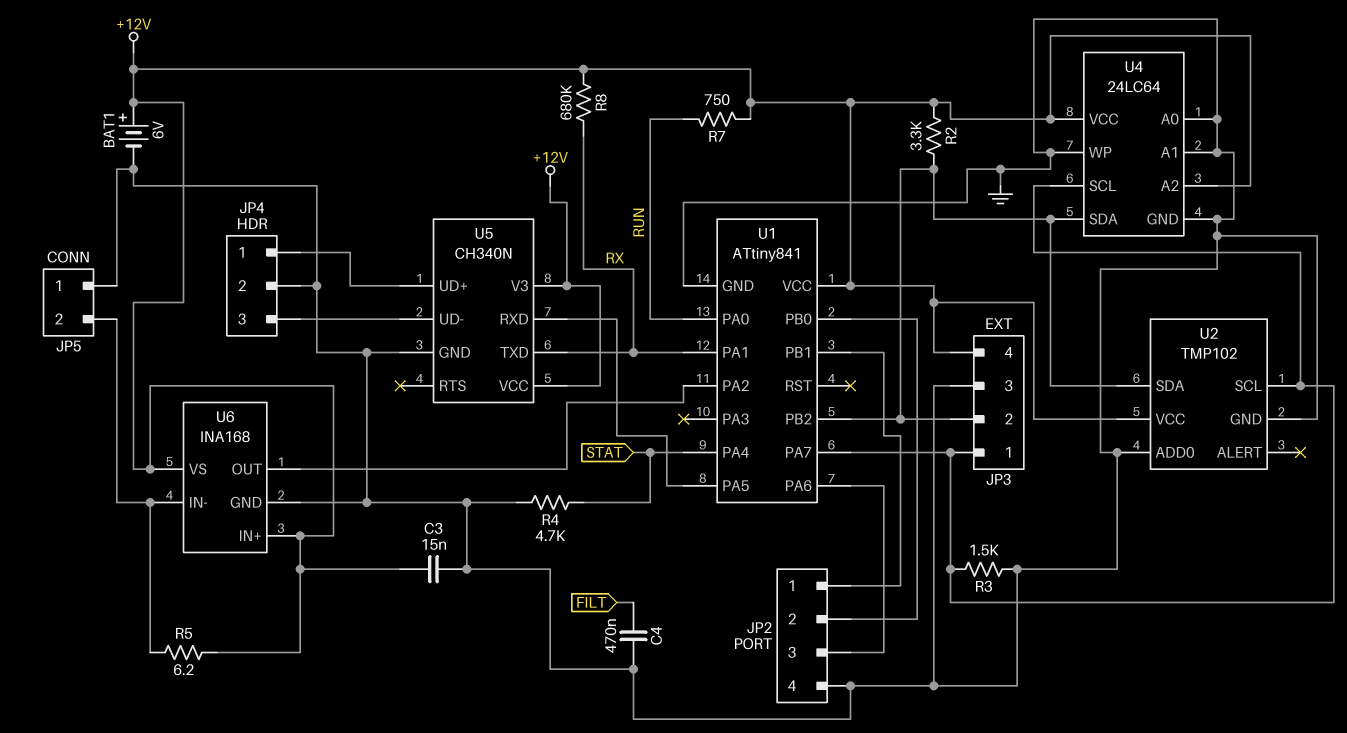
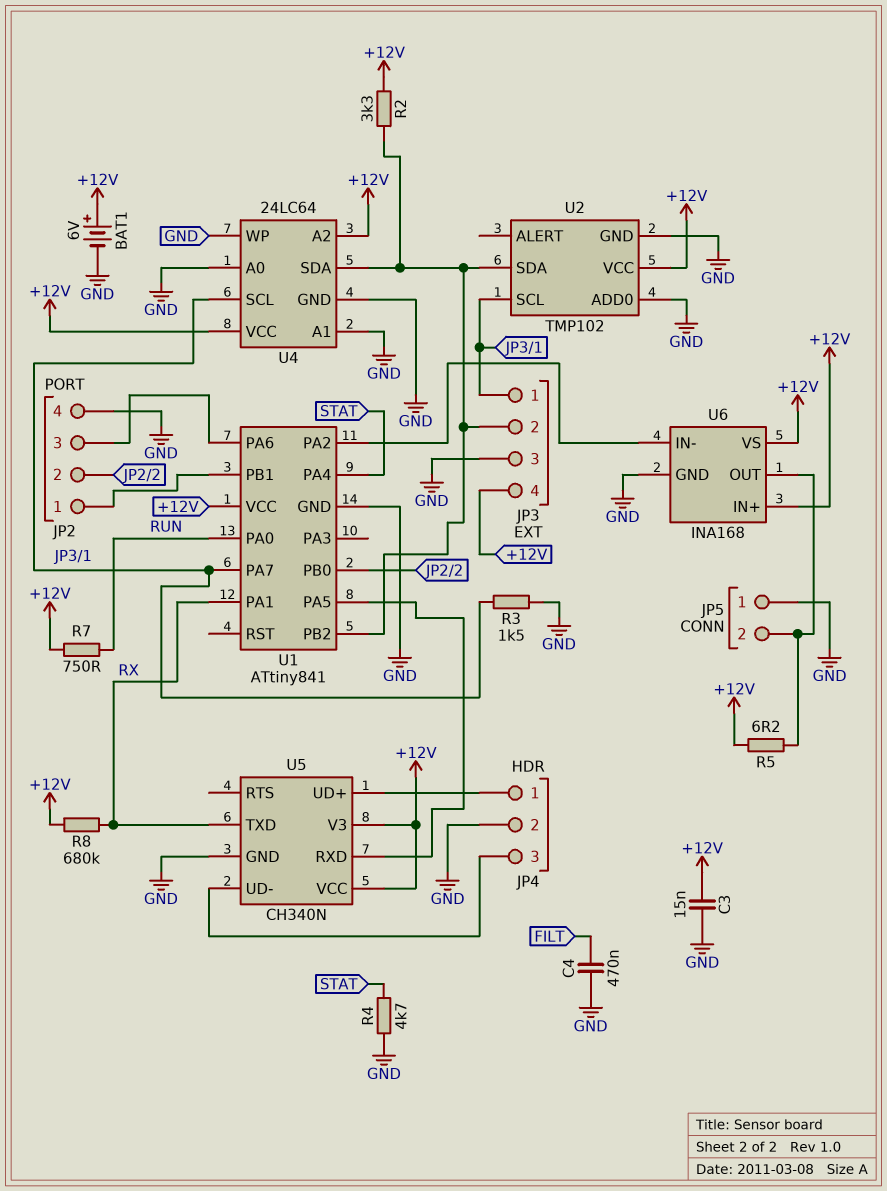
U6 pin IN-: JP5/2 -> U1/PA2
U6 pin OUT: U1/PA2 -> JP5/2

